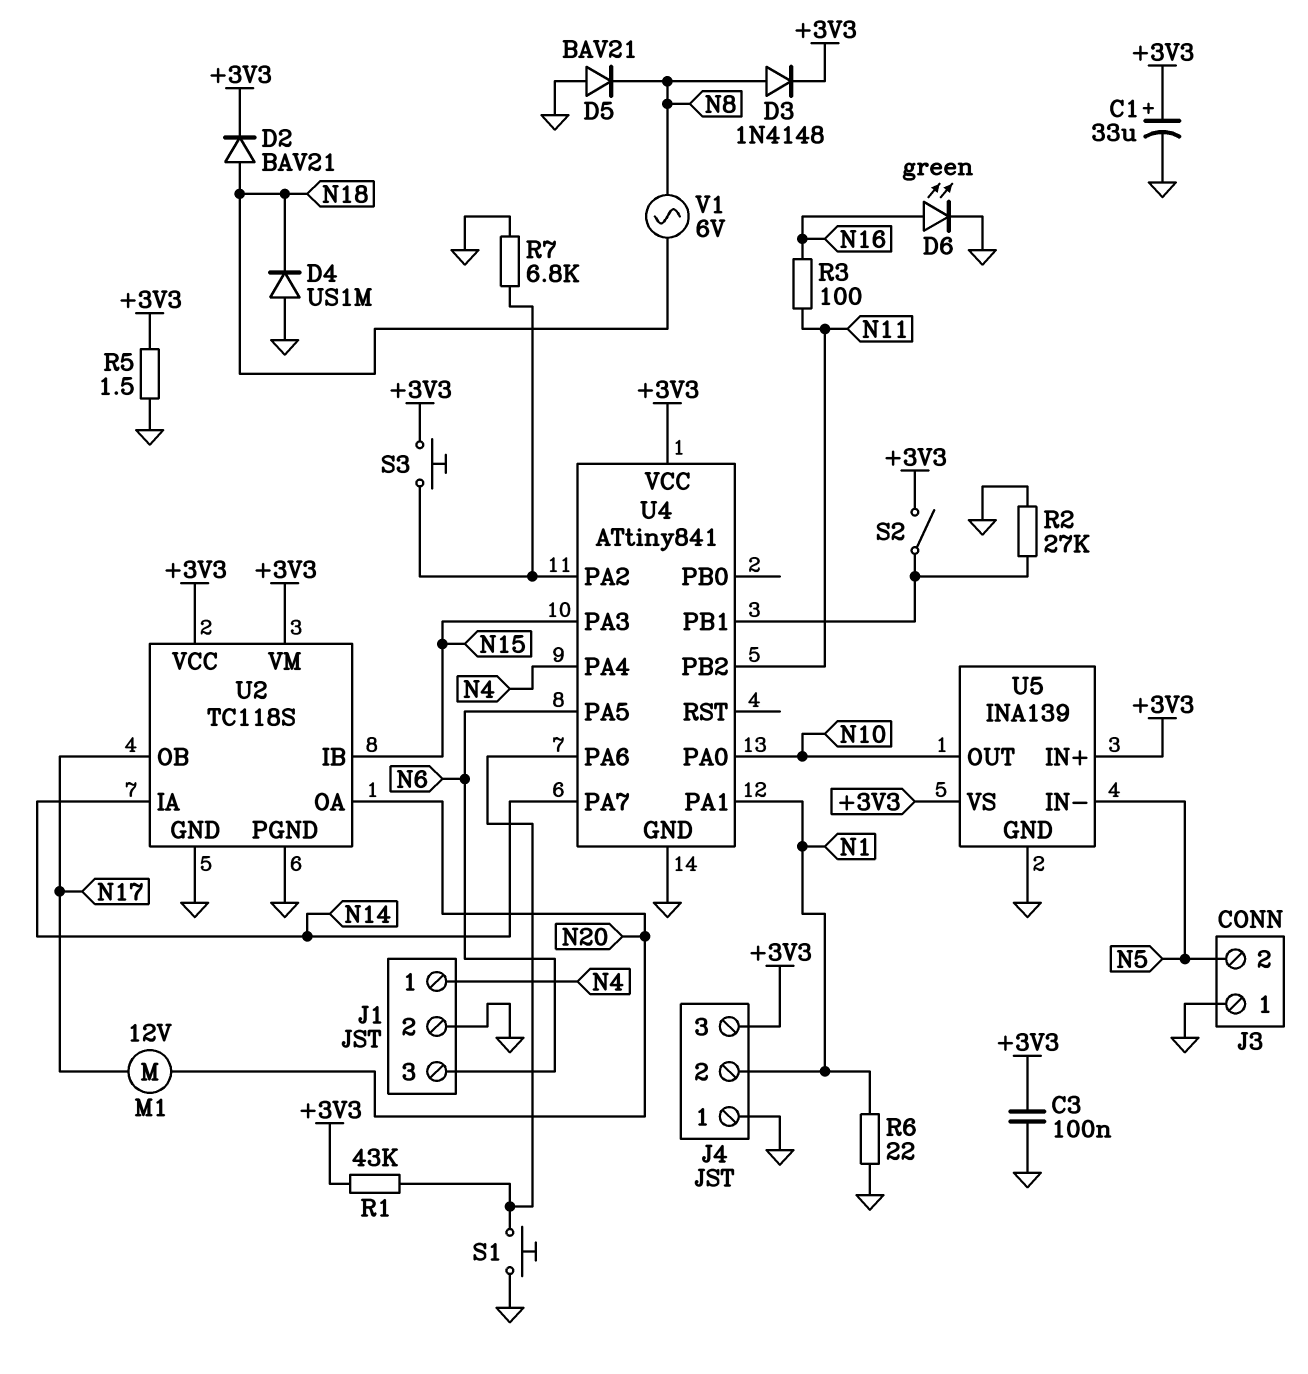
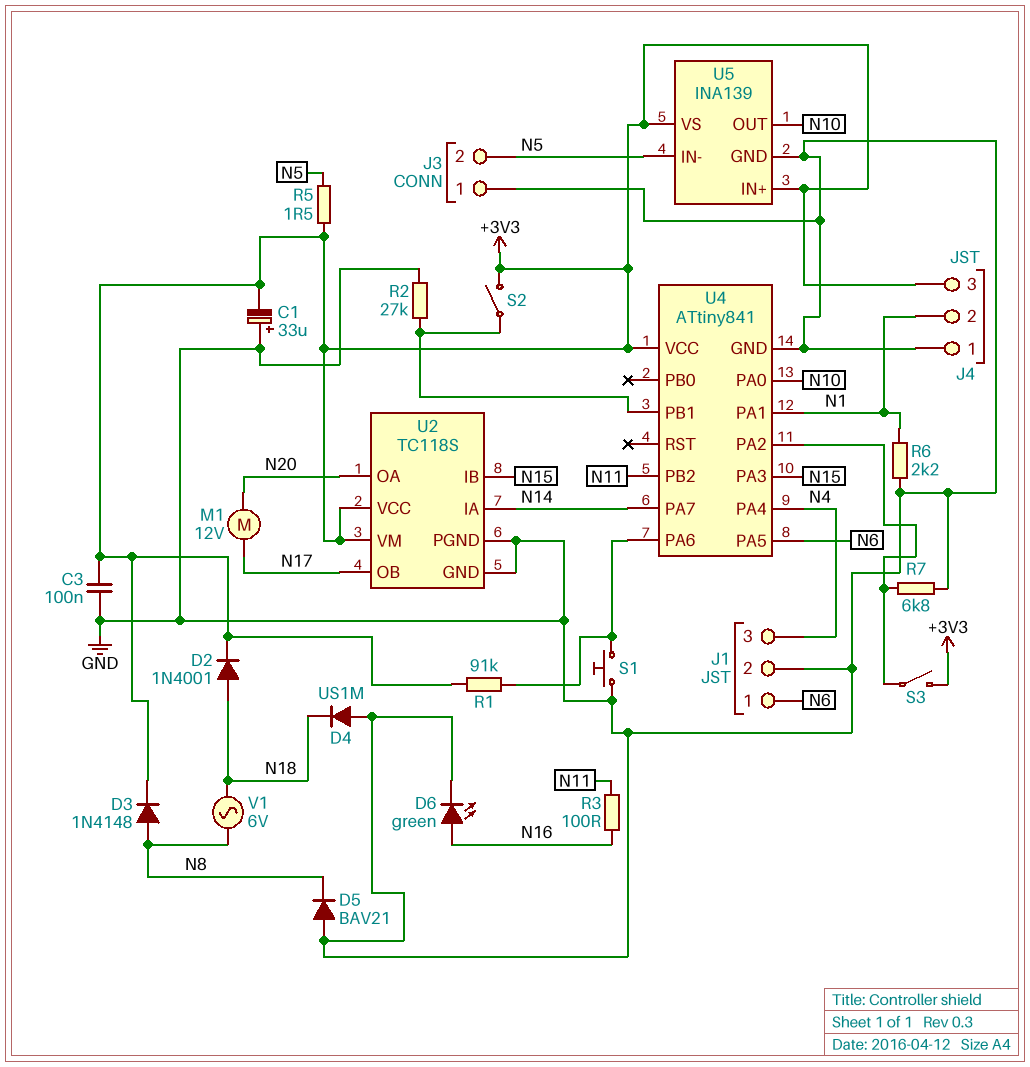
C1: 33uF (plus +3V3, minus GND) -> 33uF (plus GND, minus +3V3)
D2: diode BAV21 (A N18, K +3V3) -> diode 1N4001 (A N18, K +3V3)
J1 pin 1: N4 -> N6
J1 pin 3: N6 -> N4
R1: 43k (+3V3, U4/PA6) -> 91k (+3V3, U4/PA6)
R5: 1.5 (+3V3, GND) -> 1.5 (+3V3, N5)
R6: 22 (GND, N1) -> 2.2k (GND, N1)
S3: button (+3V3, U4/PA2) -> switch (+3V3, U4/PA2)

